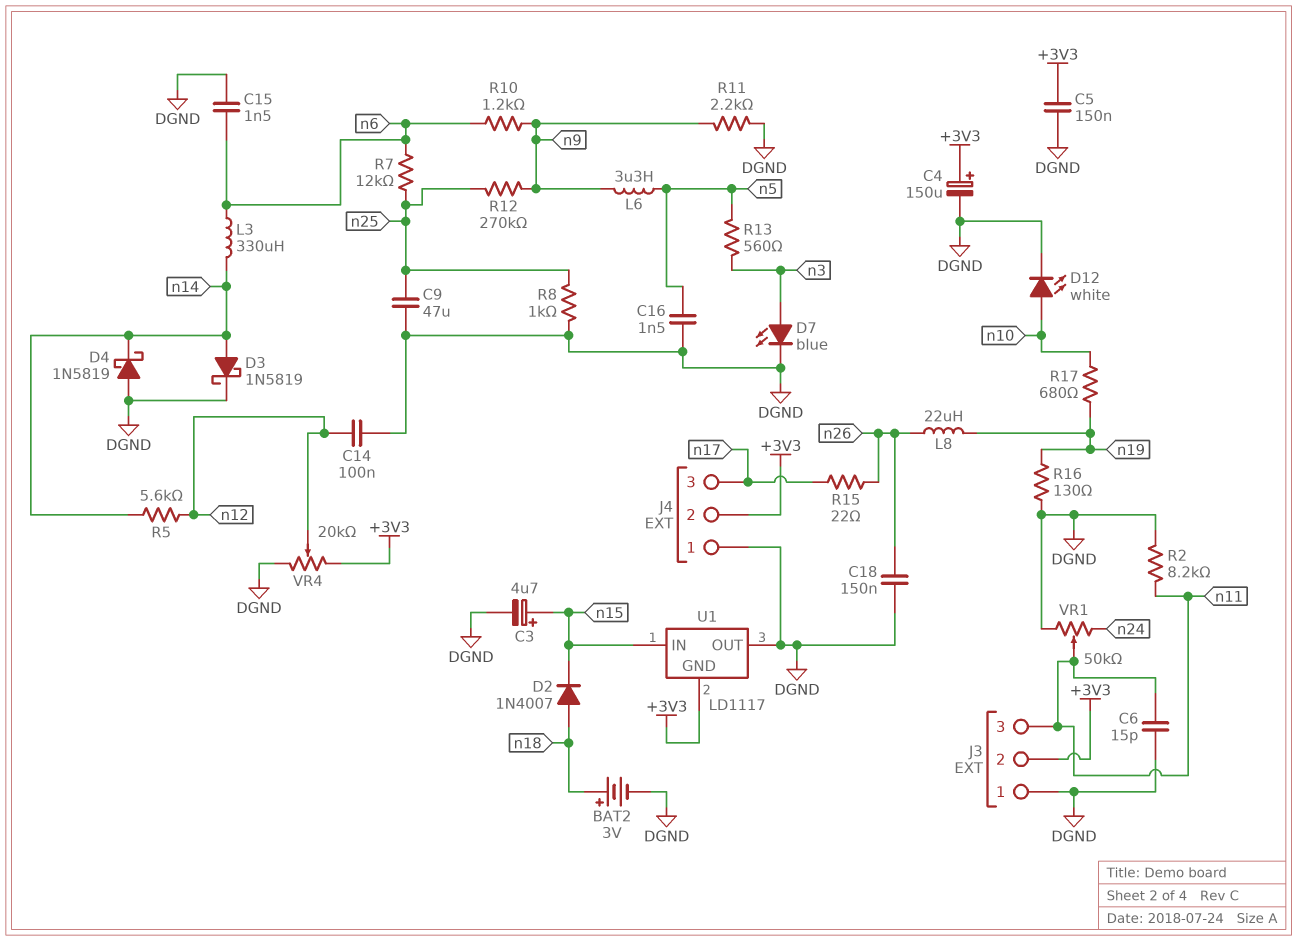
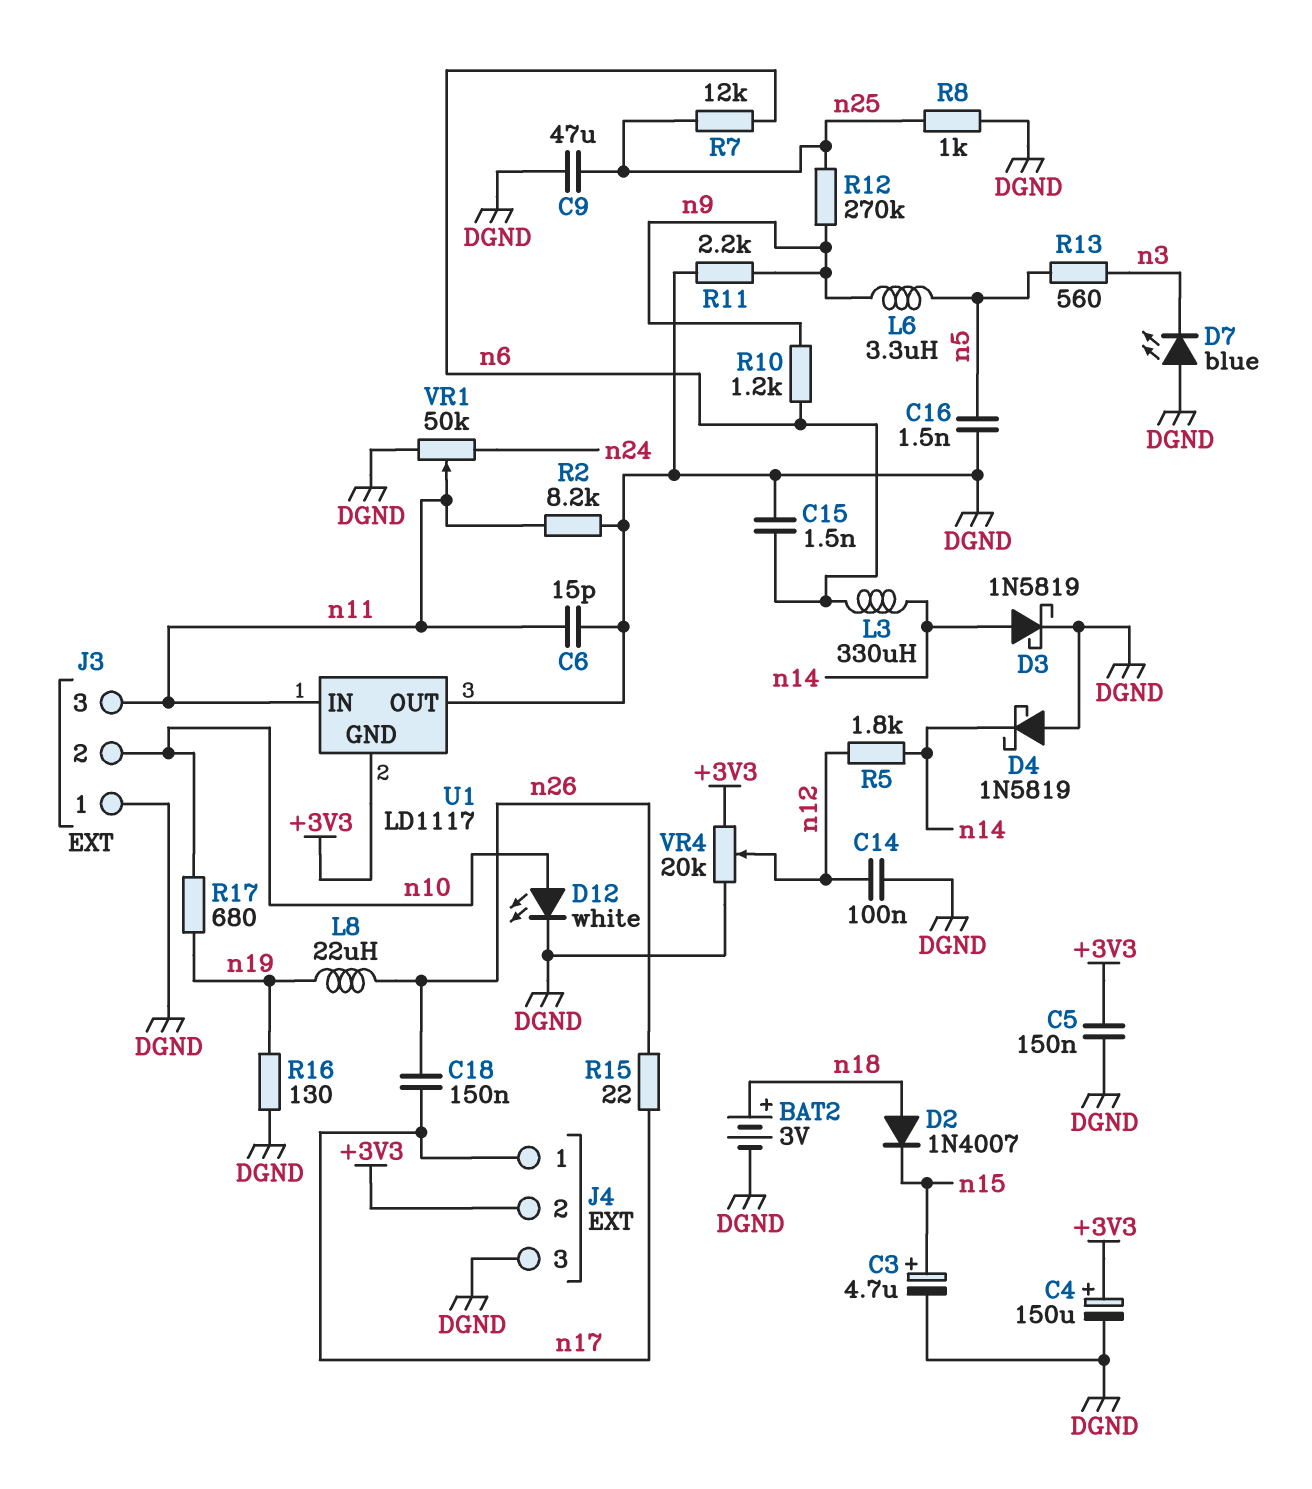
C18: 150nF (DGND, n26) -> 150nF (n17, n26)
D7: LED blue (A n3, K DGND) -> LED blue (A DGND, K n3)
J3 pin 2: +3V3 -> n10
J4 pin 1: DGND -> n17
J4 pin 3: n17 -> DGND
R5: 5.6k (n12, n14) -> 1.8k (n12, n14)
U1 pin IN: n15 -> n11

